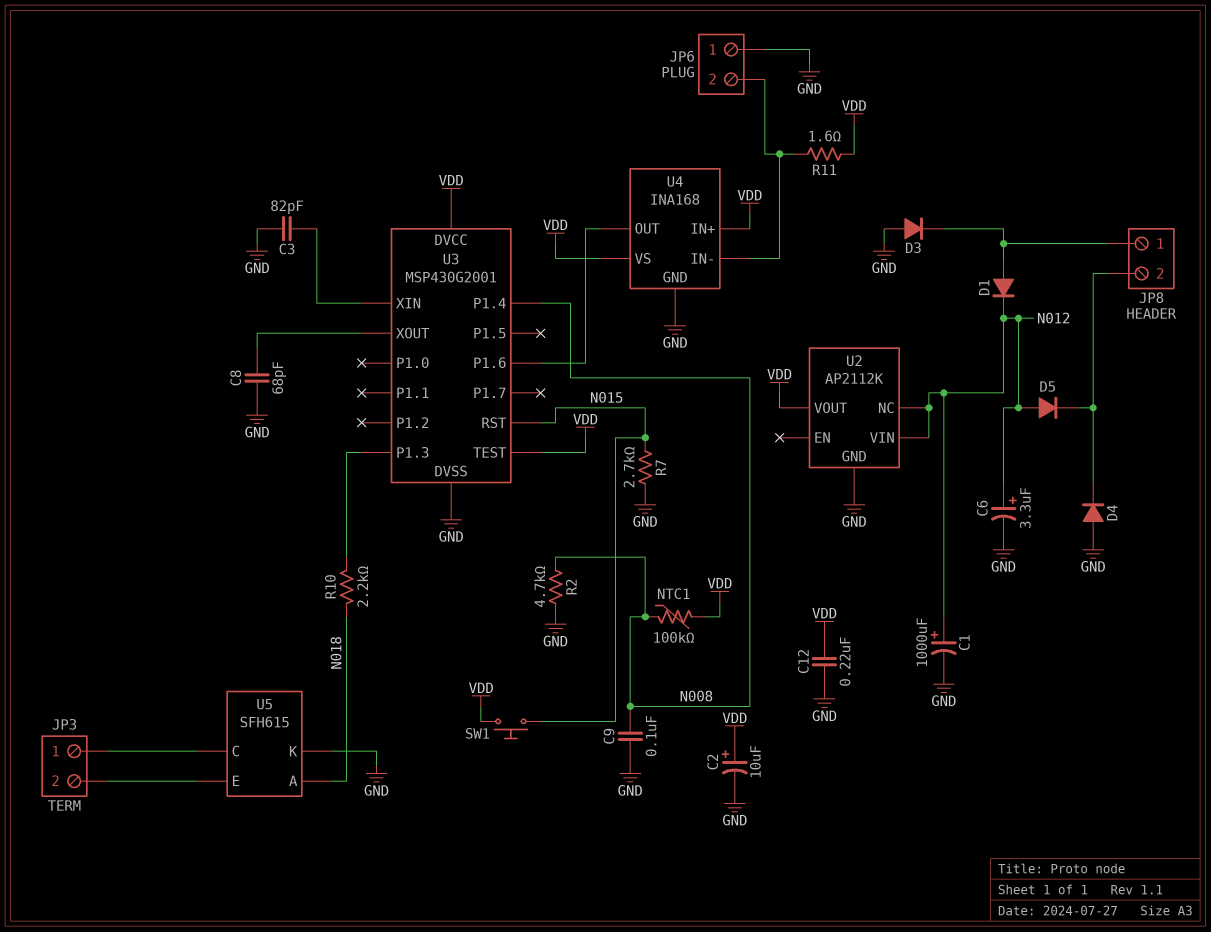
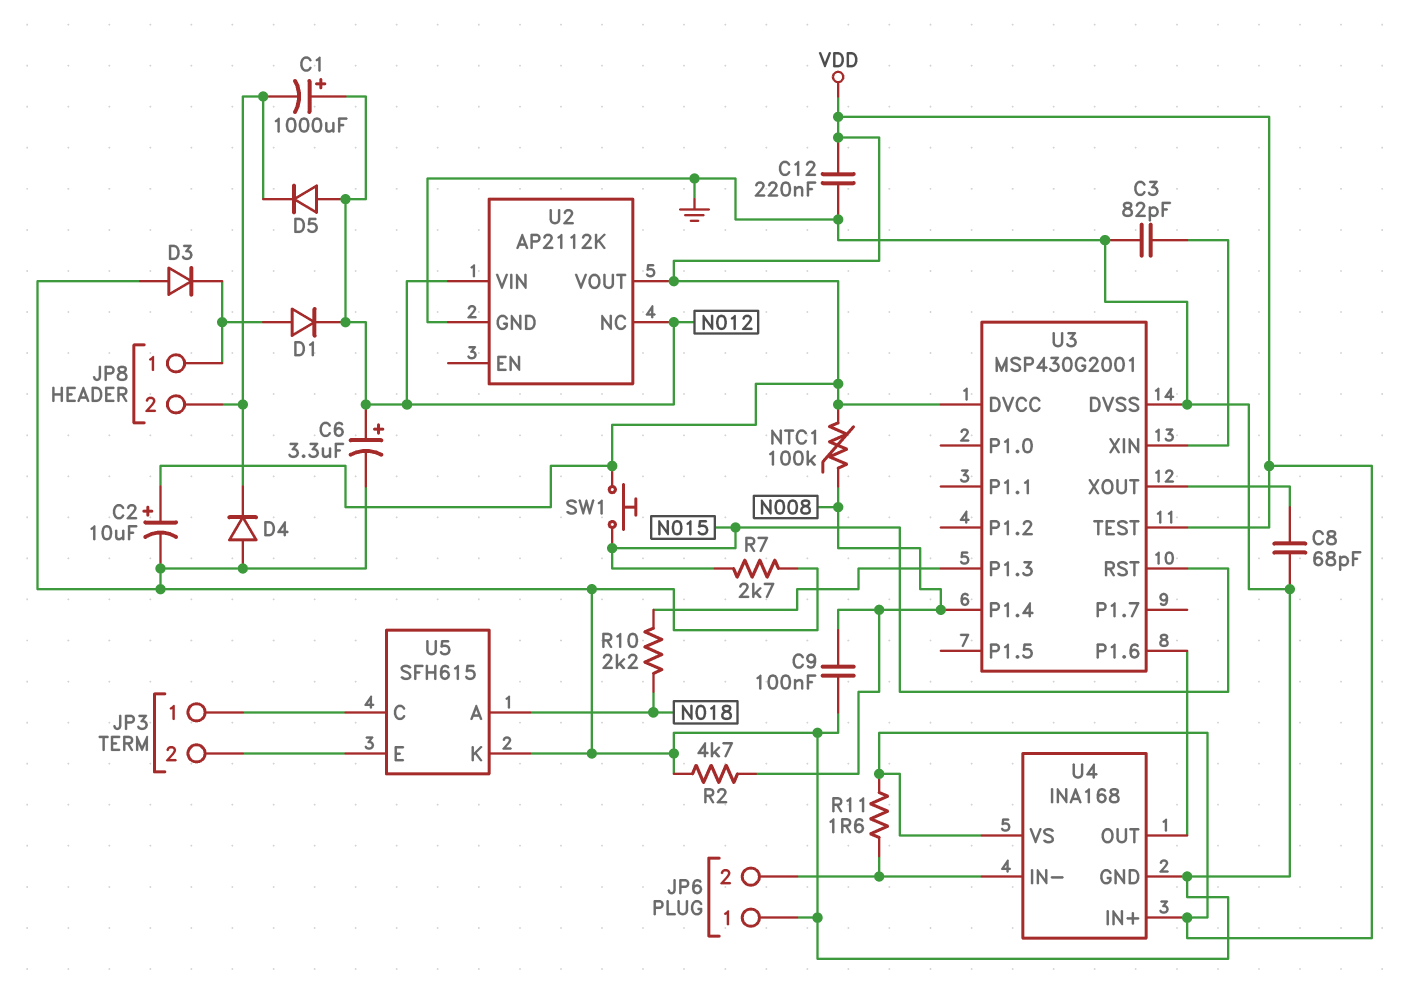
C1: 1000uF (plus N012, minus GND) -> 1000uF (plus N012, minus JP8/2)

